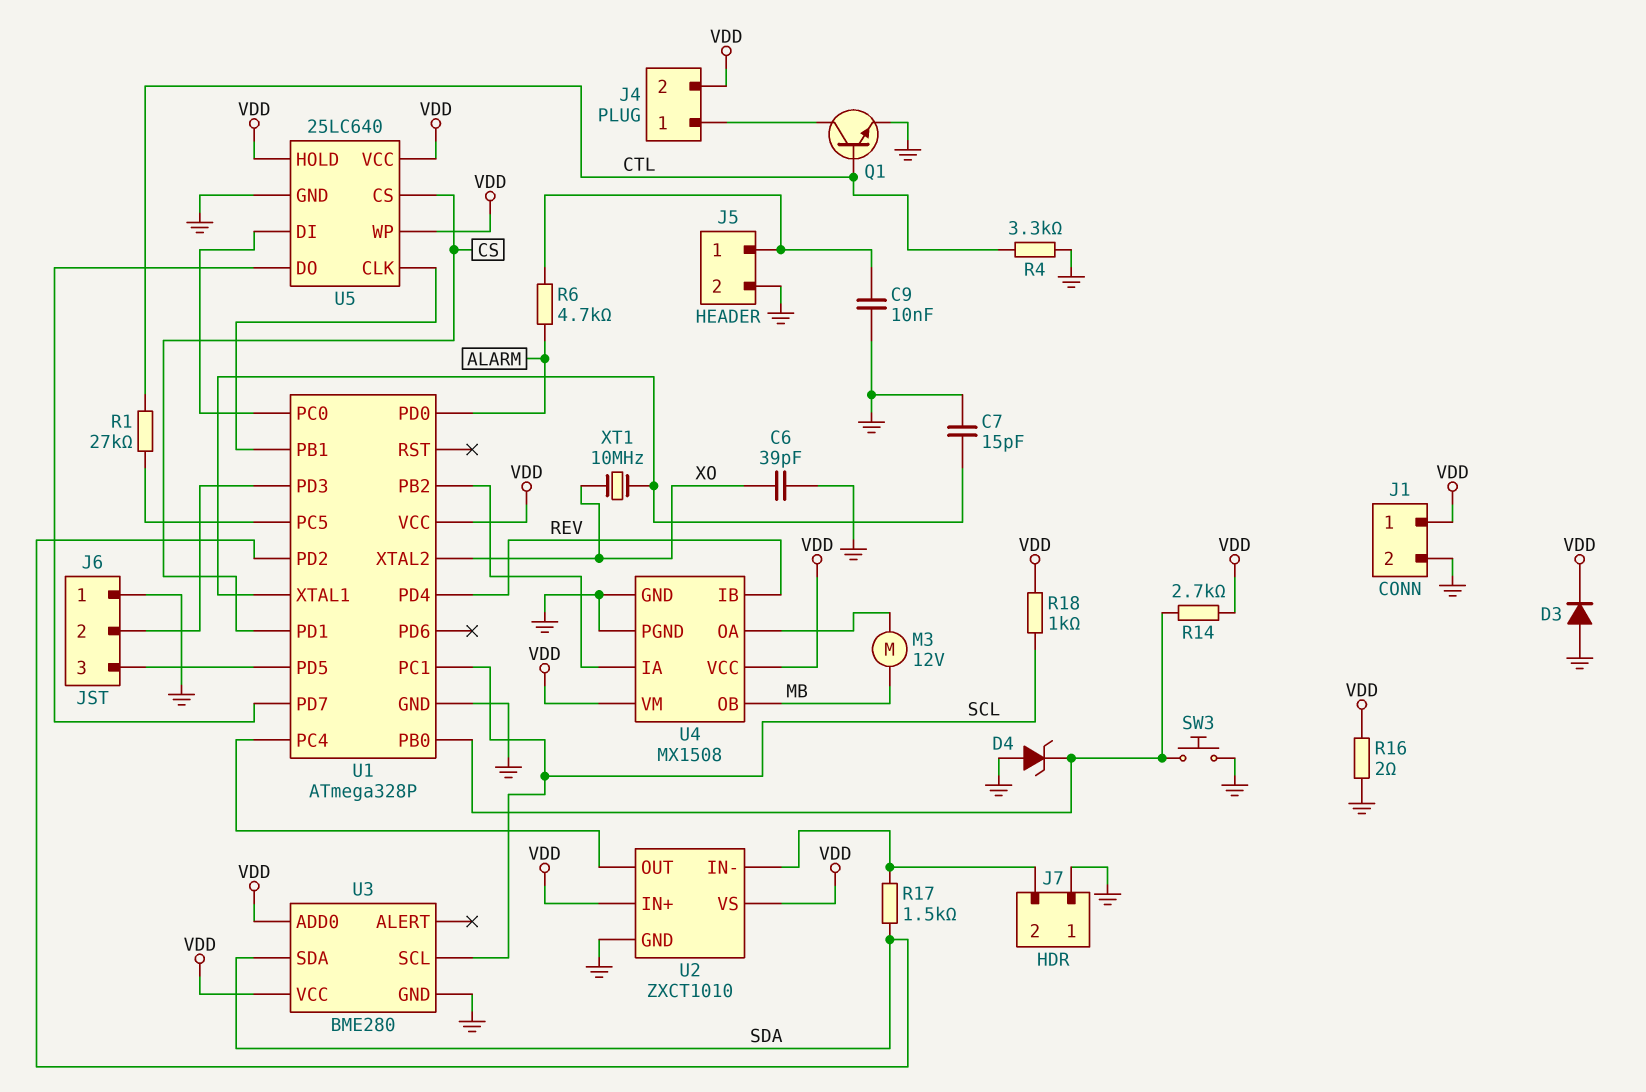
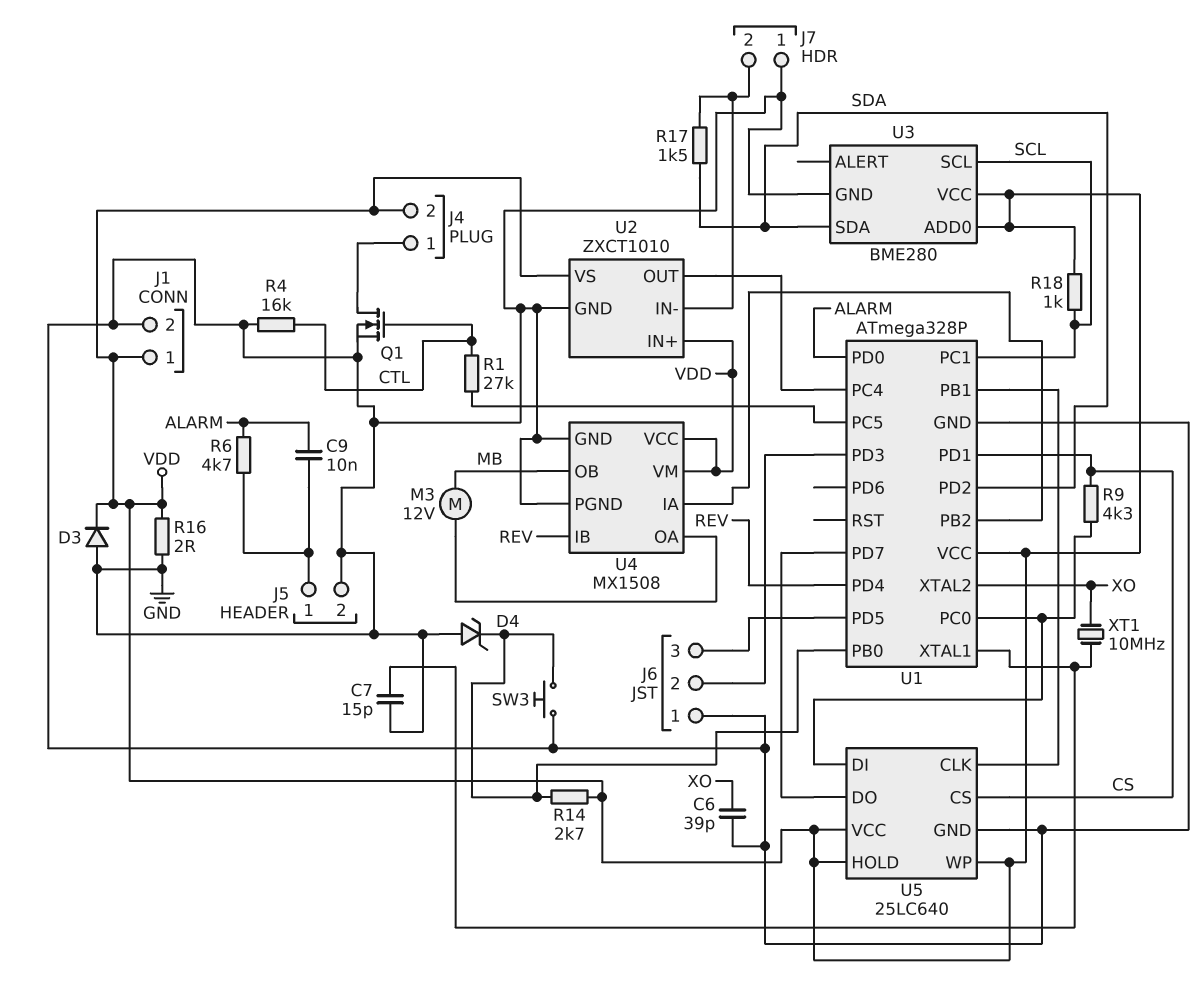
C9: 10nF (GND, J5/1) -> 10nF (ALARM, J5/1)
Q1: NPN (B CTL, C J4/1, E GND) -> NMOS (G CTL, D J4/1, S GND)
R4: 3.3k (CTL, GND) -> 16k (CTL, GND)
R9: none -> 4.3k (CS, U1/PC0)

